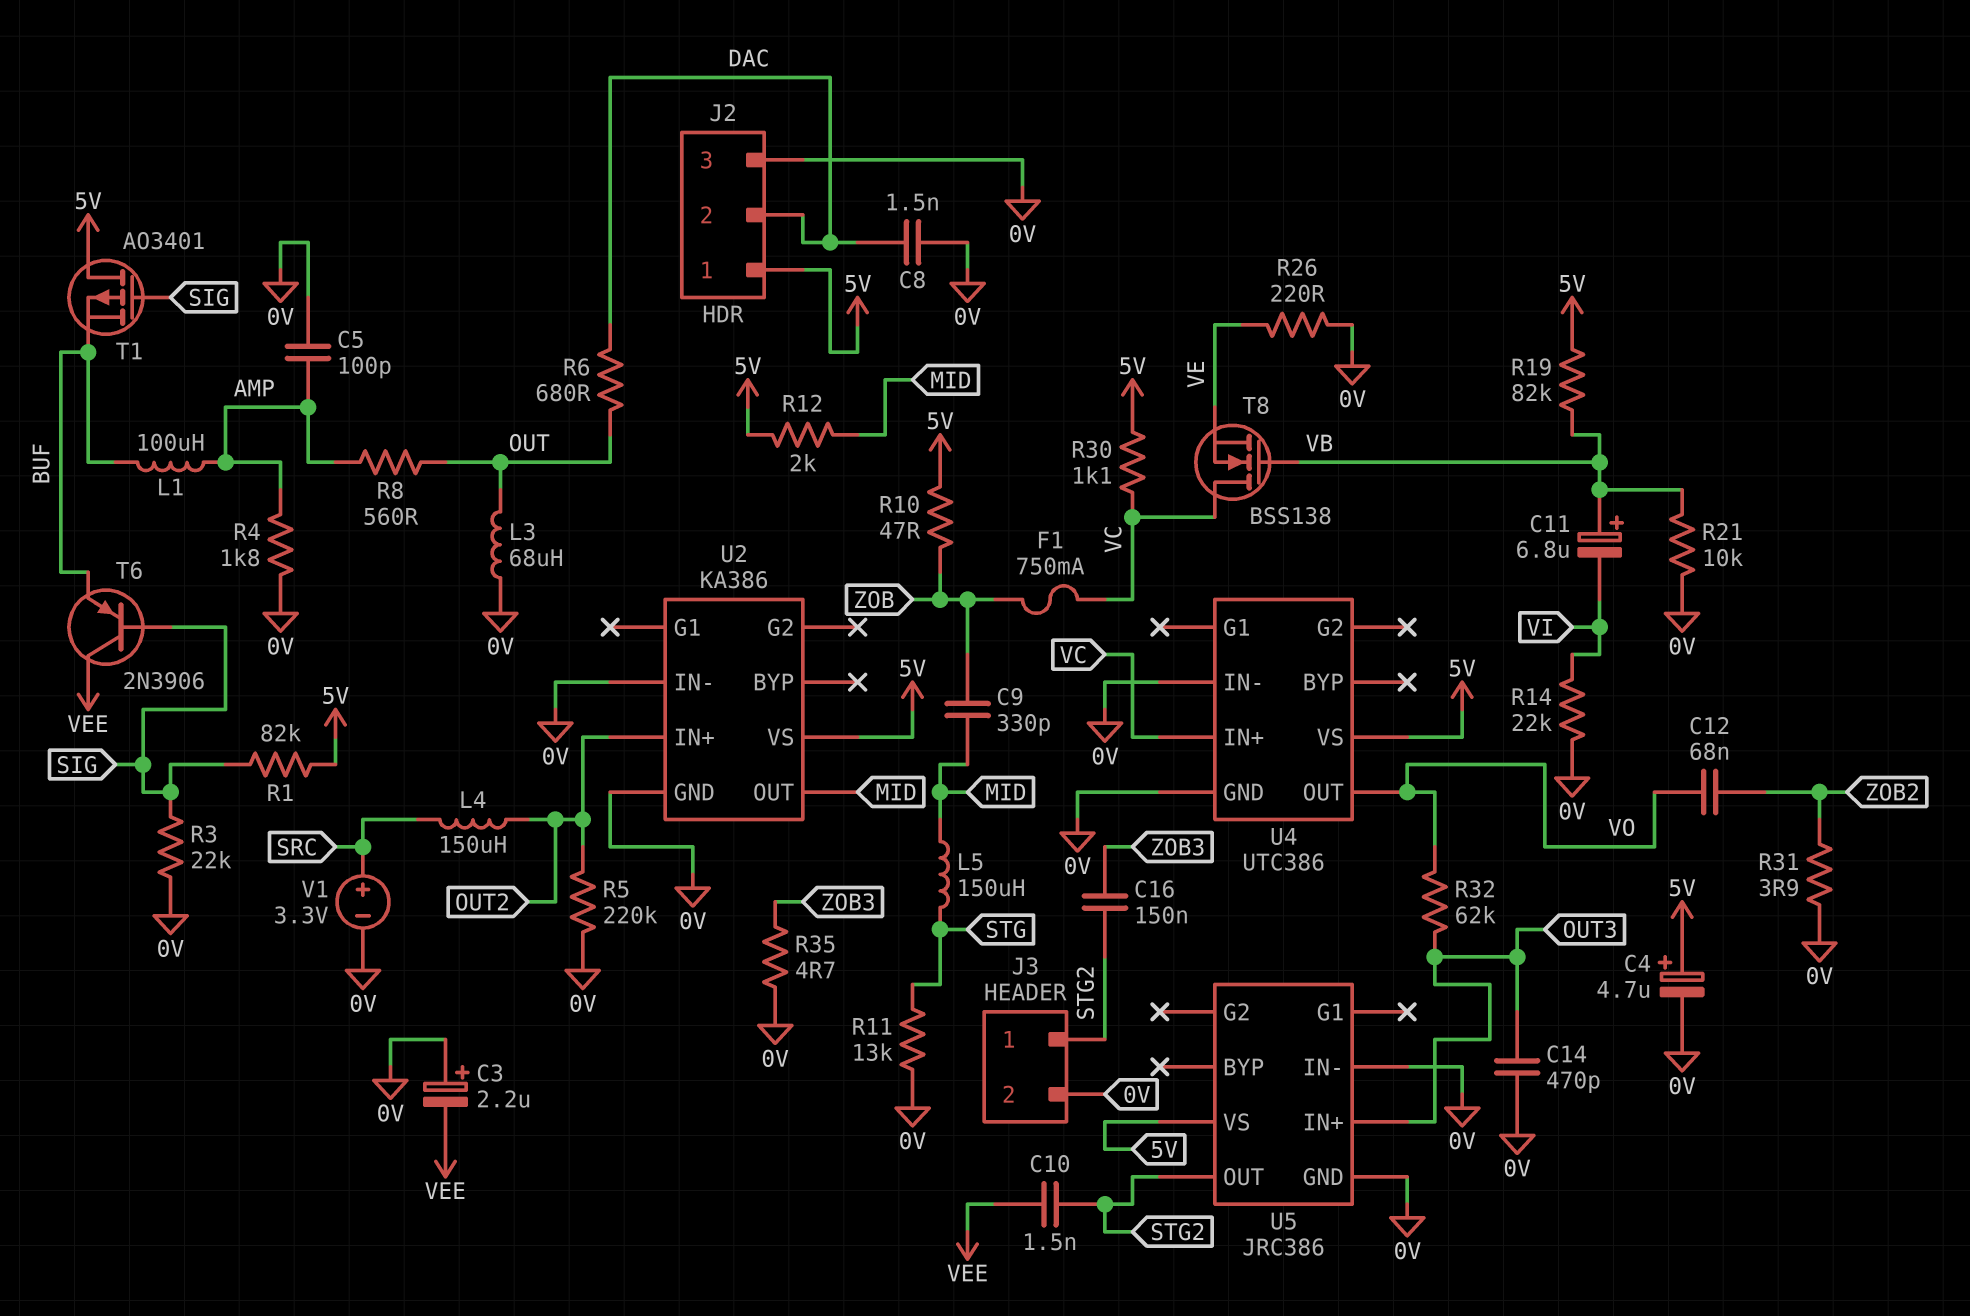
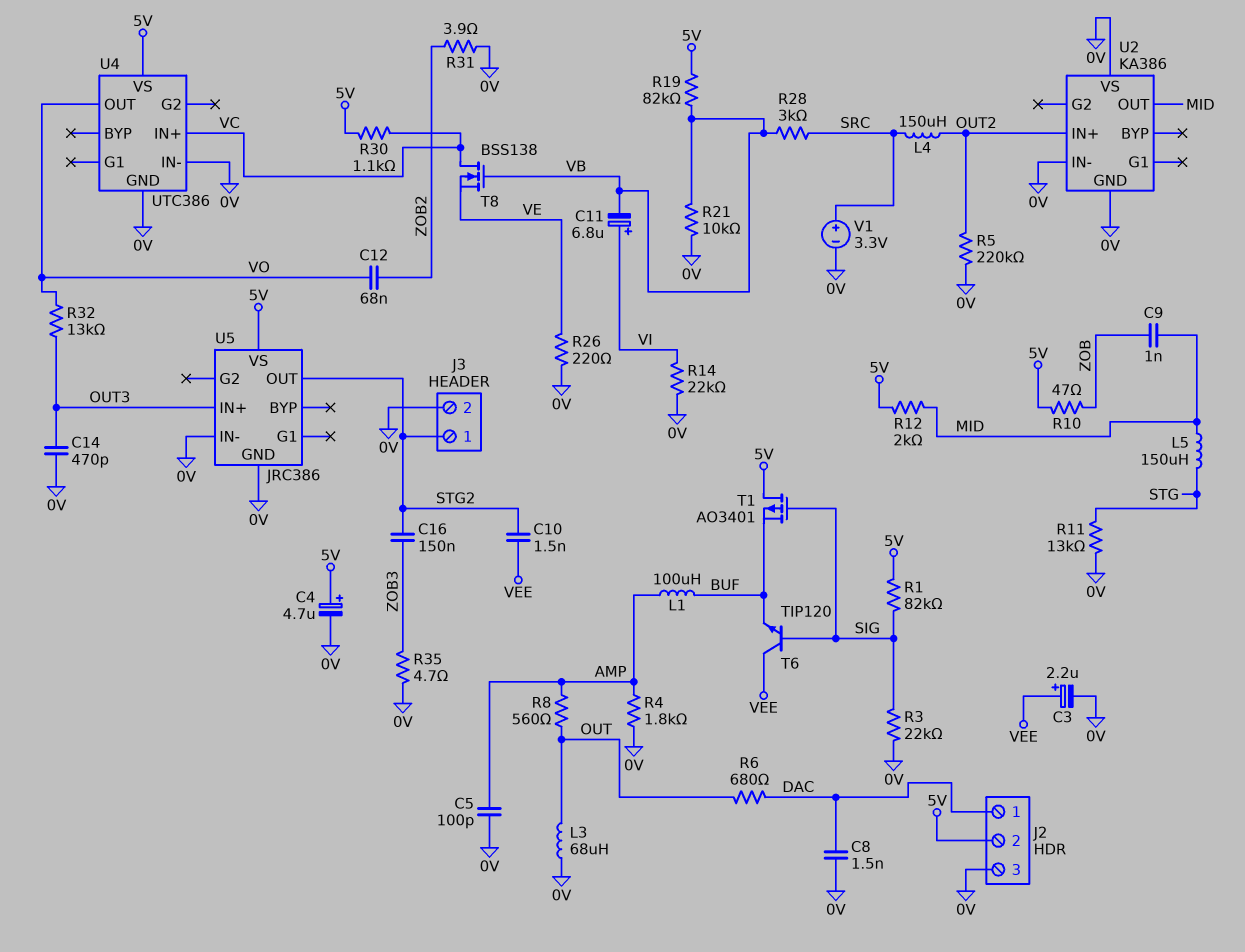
C3: 2.2uF (plus 0V, minus VEE) -> 2.2uF (plus VEE, minus 0V)
C9: 330pF (MID, ZOB) -> 1nF (MID, ZOB)
C11: 6.8uF (plus VB, minus VI) -> 6.8uF (plus VI, minus VB)
F1: 750mA (VC, ZOB) -> none
J2 pin 1: 5V -> DAC
J2 pin 2: DAC -> 5V
R28: none -> 3k (SRC, VB)
R32: 62k (OUT3, VO) -> 13k (OUT3, VO)
T6: PNP 2N3906 (B SIG, C VEE, E BUF) -> NPN TIP120 (B SIG, C VEE, E BUF)
U2 pin VS: 5V -> 0V

